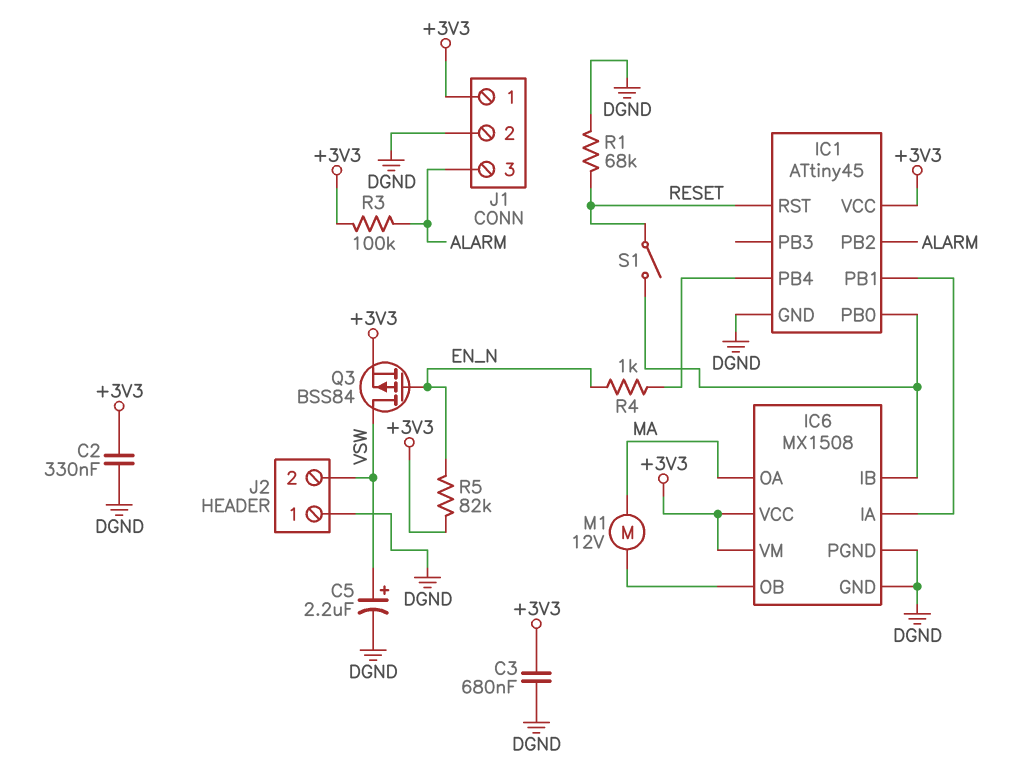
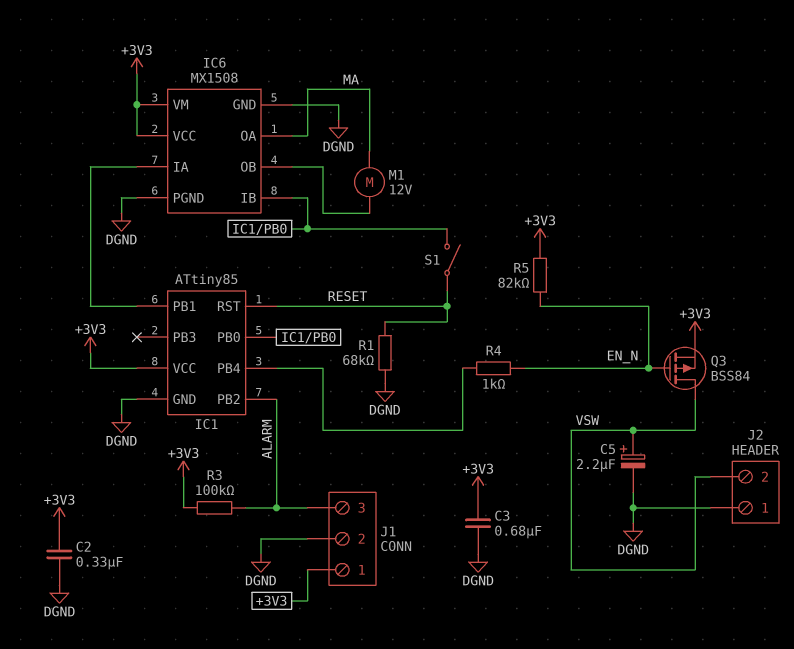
IC1: ATtiny45 -> ATtiny85

